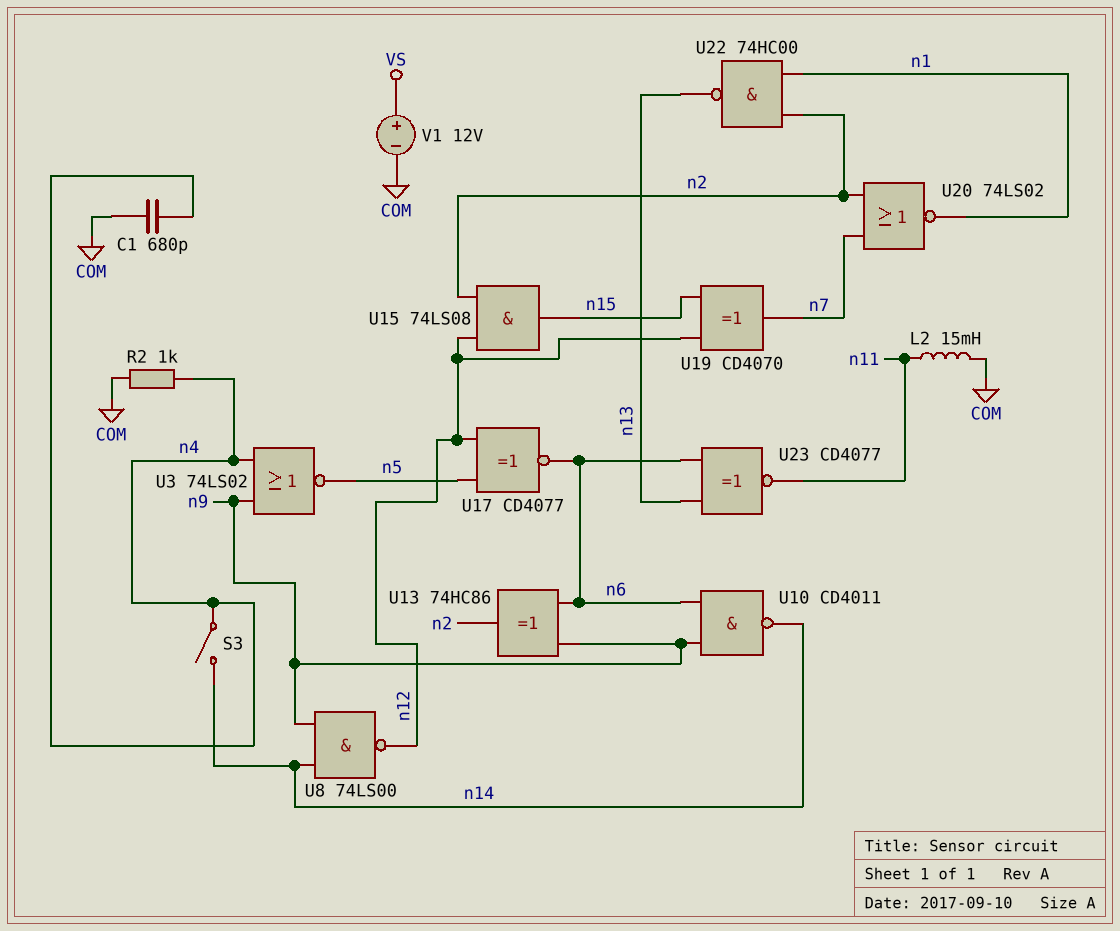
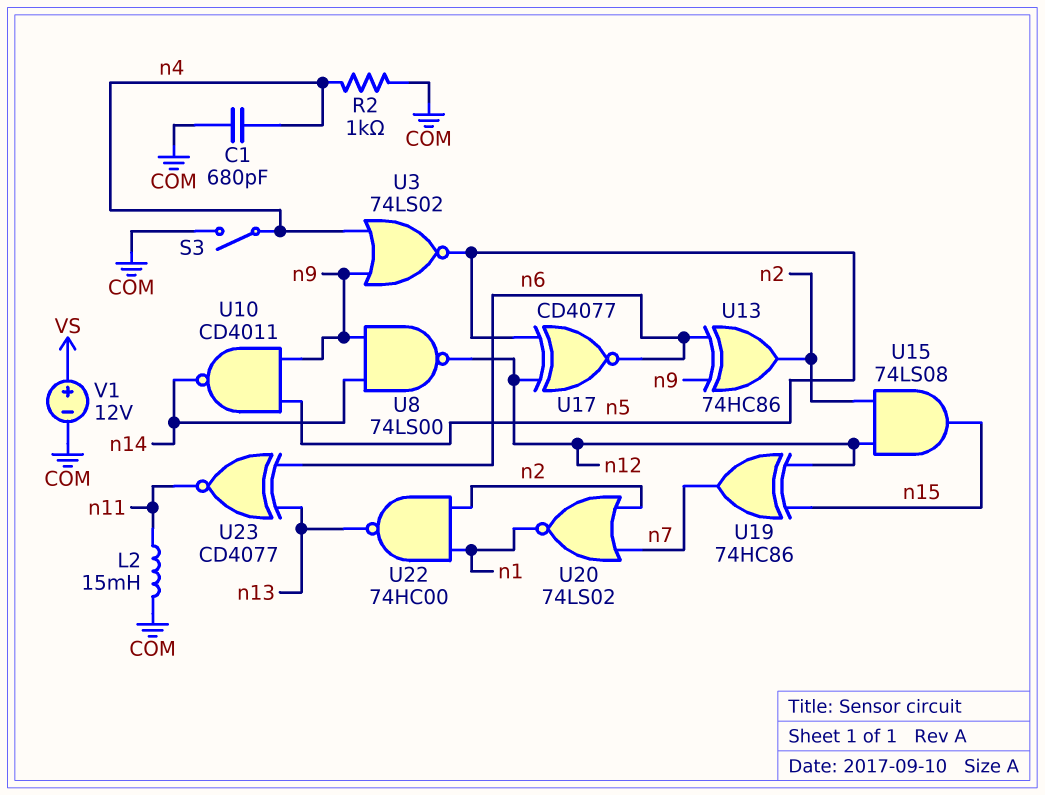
S3: switch (n4, n14) -> switch (COM, n4)
U10: NAND CD4011 (in n6, in n9, out n14) -> NAND CD4011 (in n5, in n9, out n14)
U19: XOR CD4070 (in n12, in n15, out n7) -> XOR 74HC86 (in n12, in n15, out n7)

